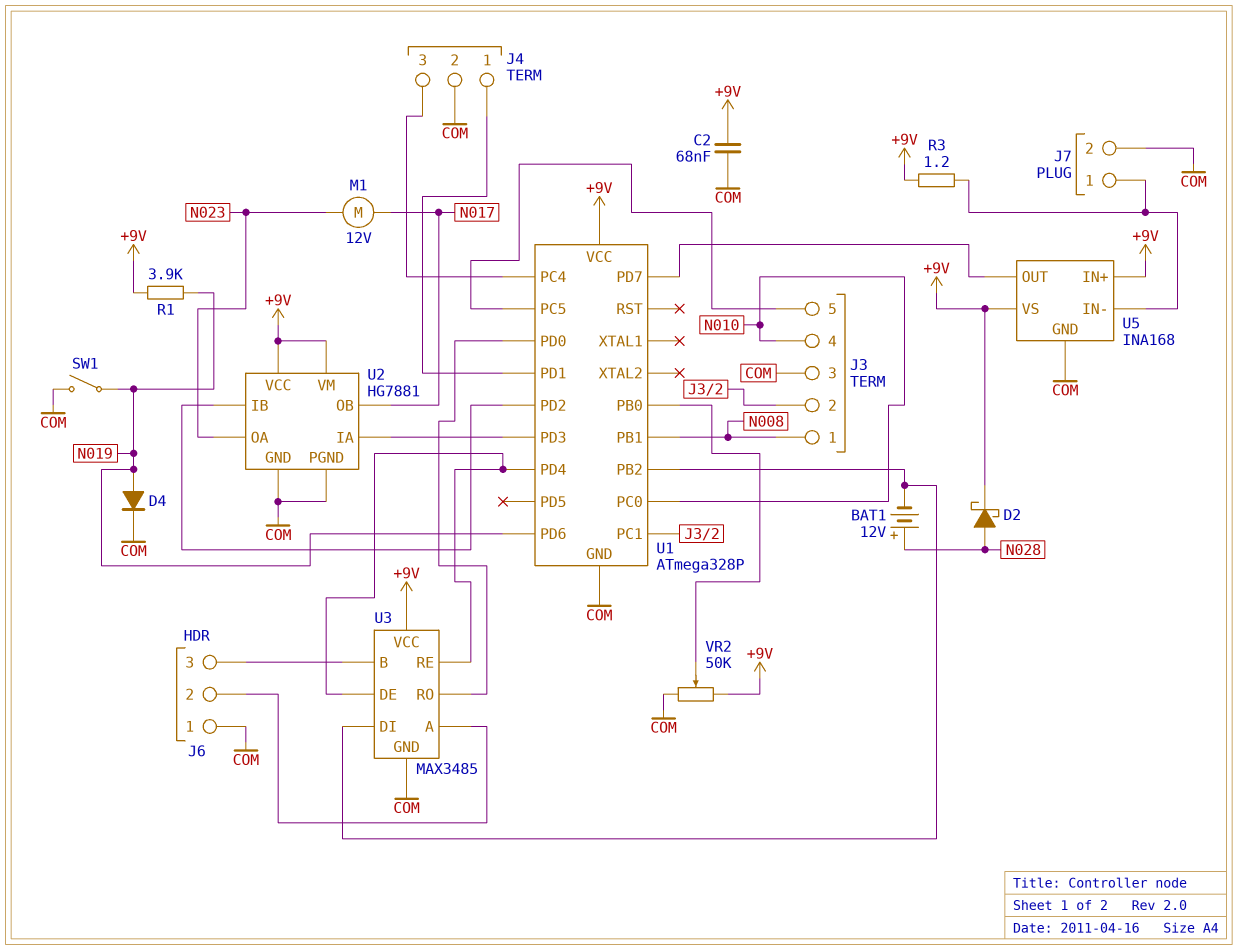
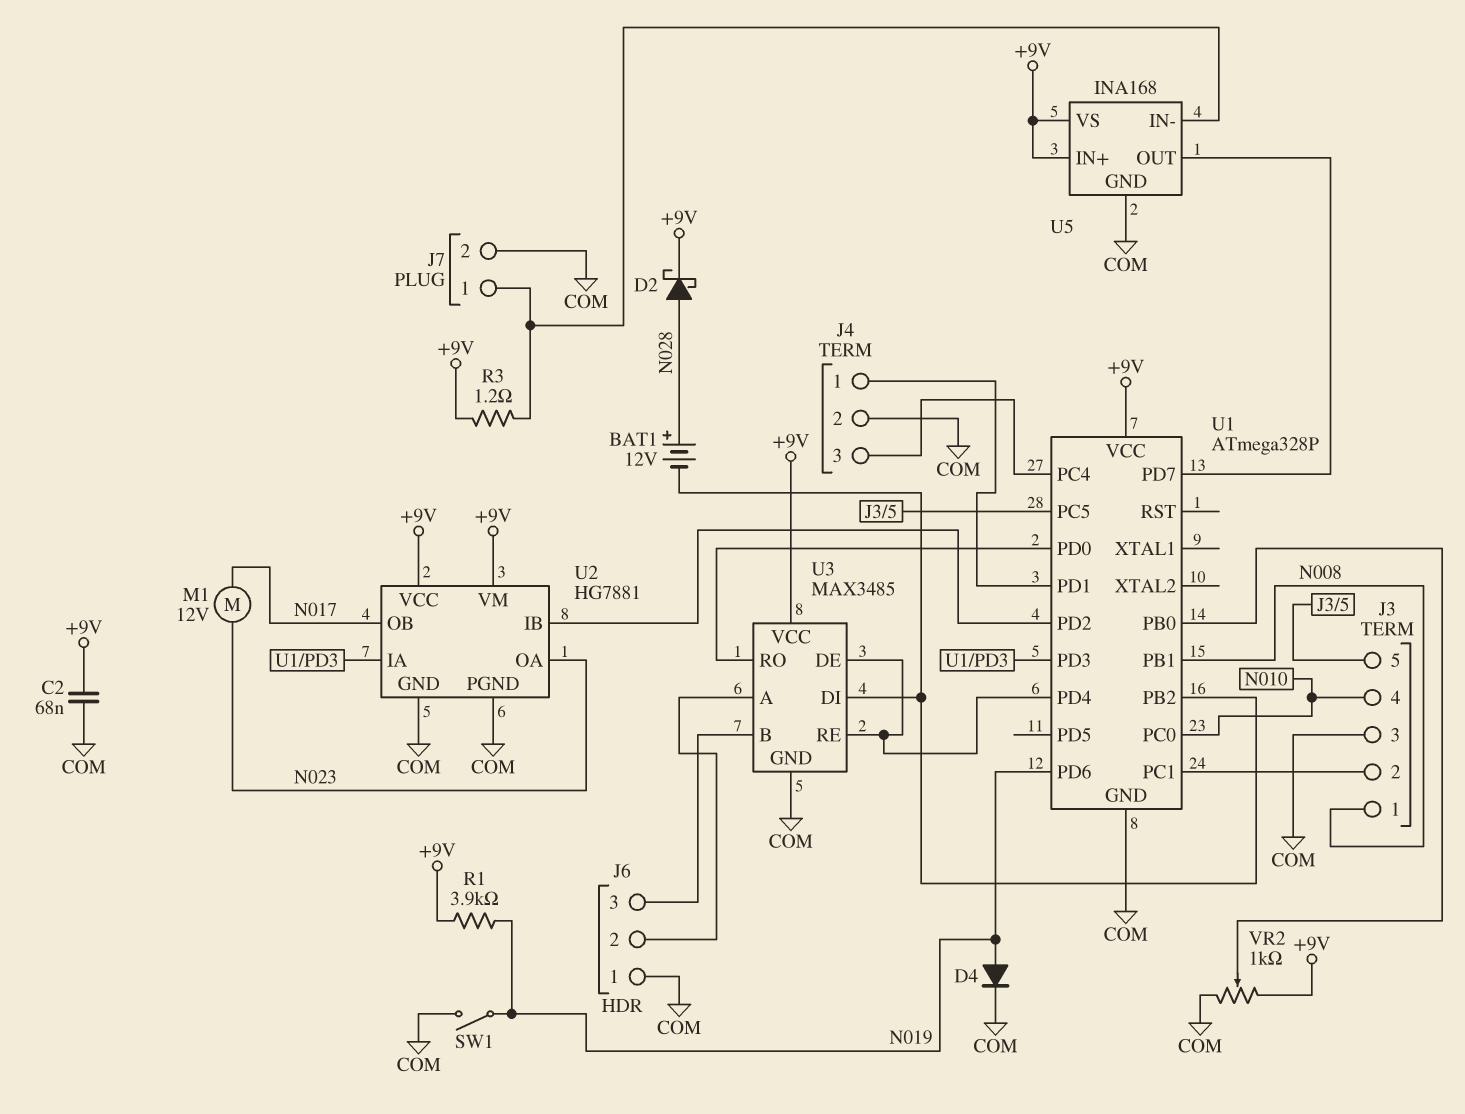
VR2: 50k (+9V, COM, wiper U1/PB0) -> 1k (+9V, COM, wiper U1/PB0)

